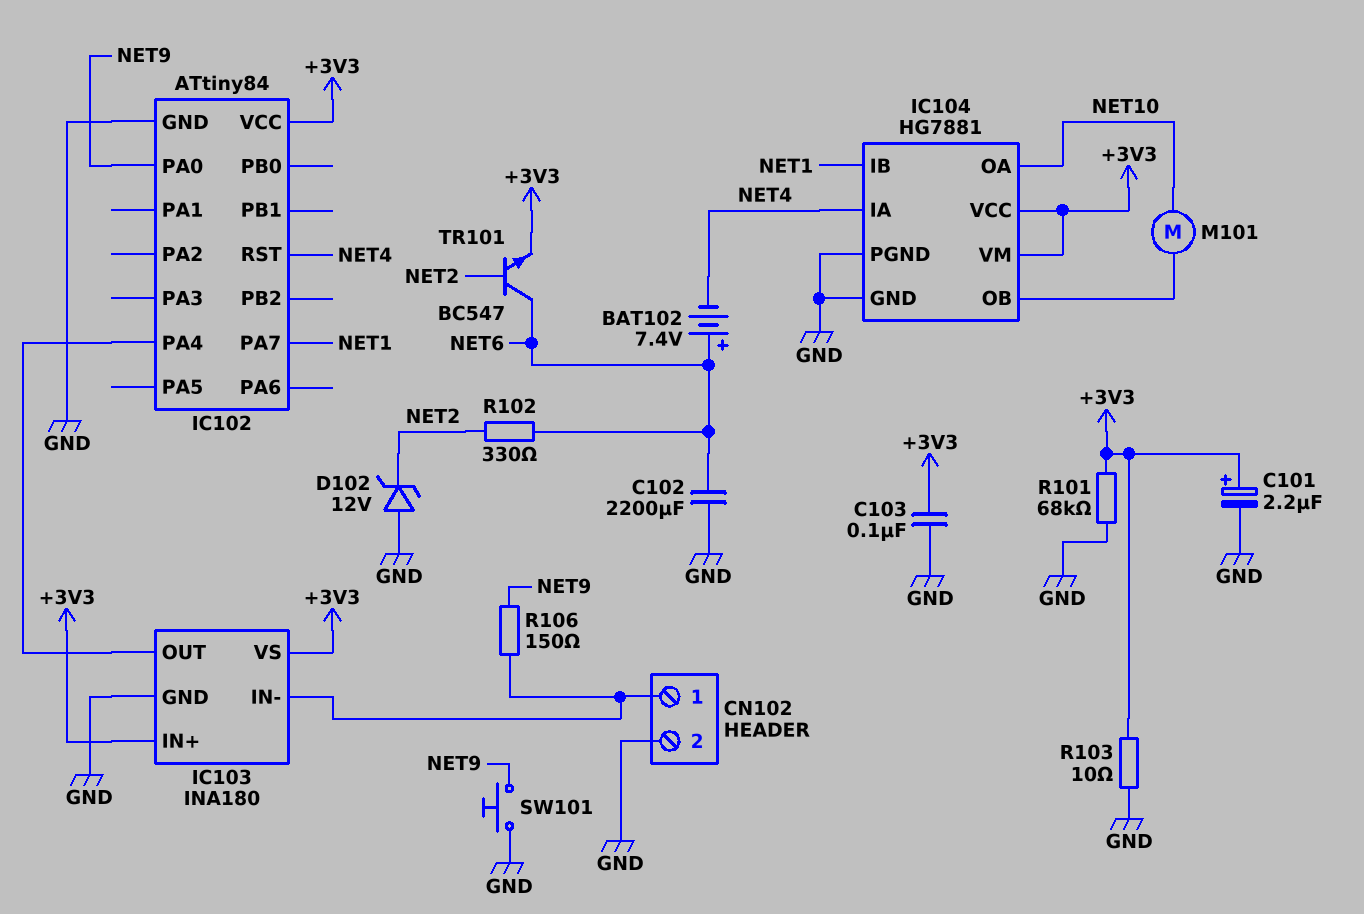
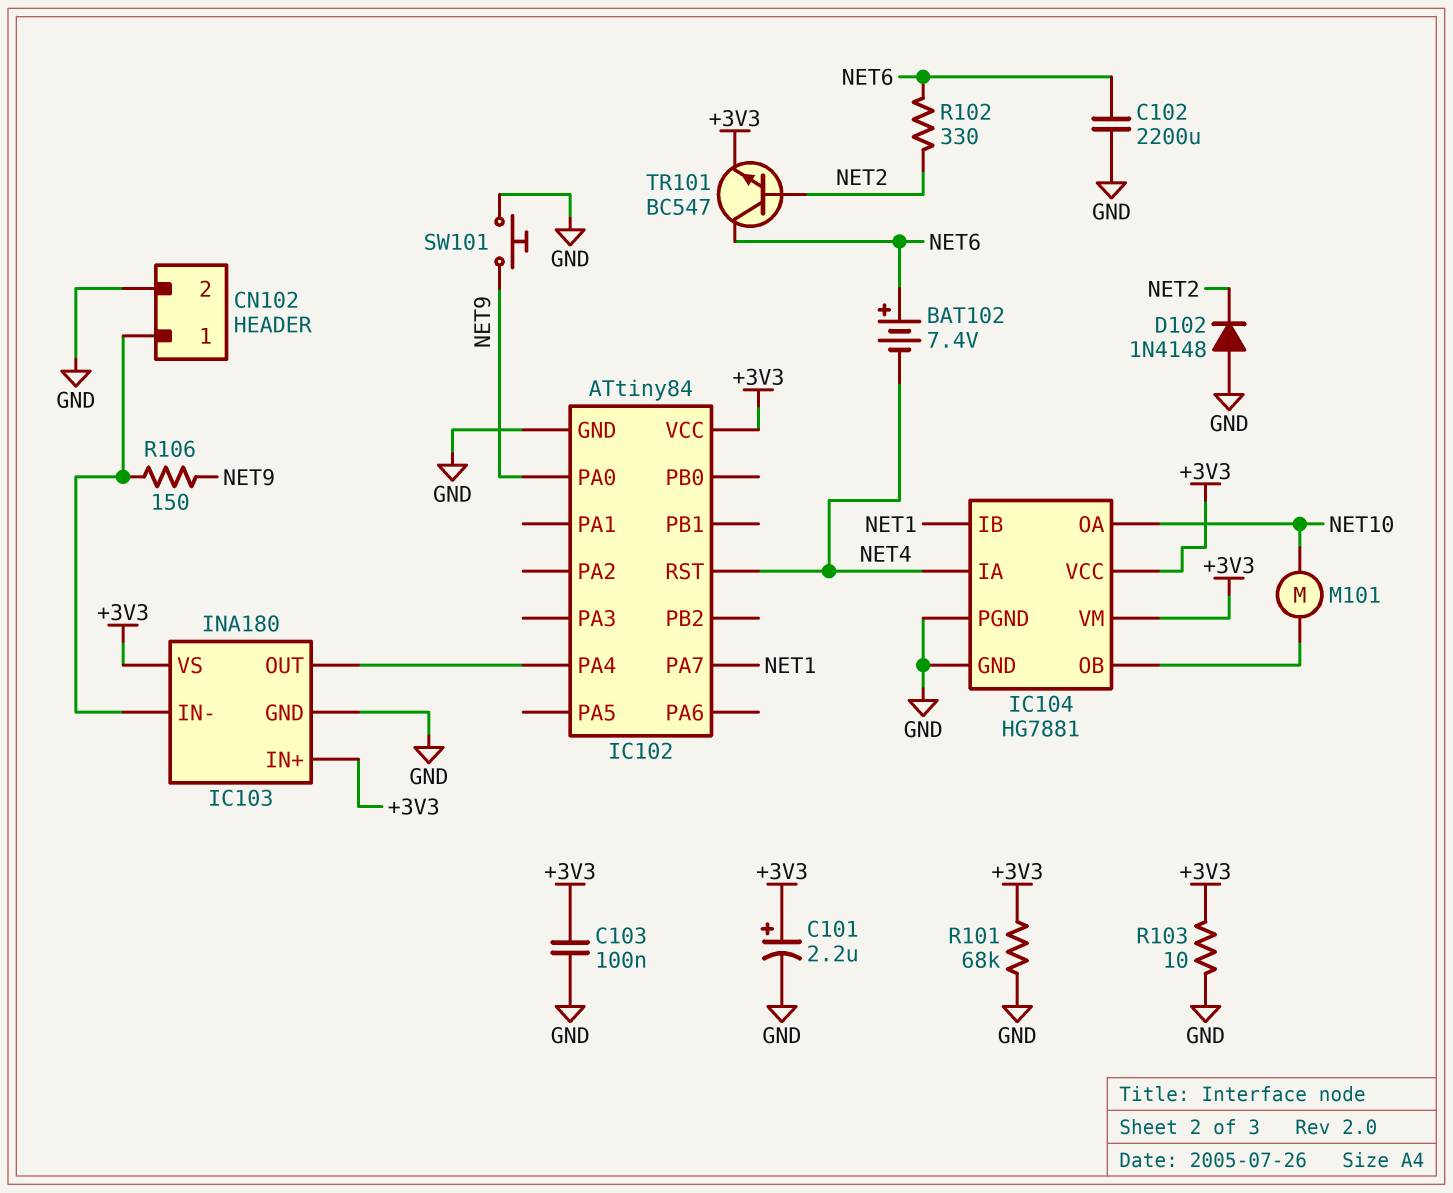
D102: zener 12V (A GND, K NET2) -> diode 1N4148 (A GND, K NET2)

